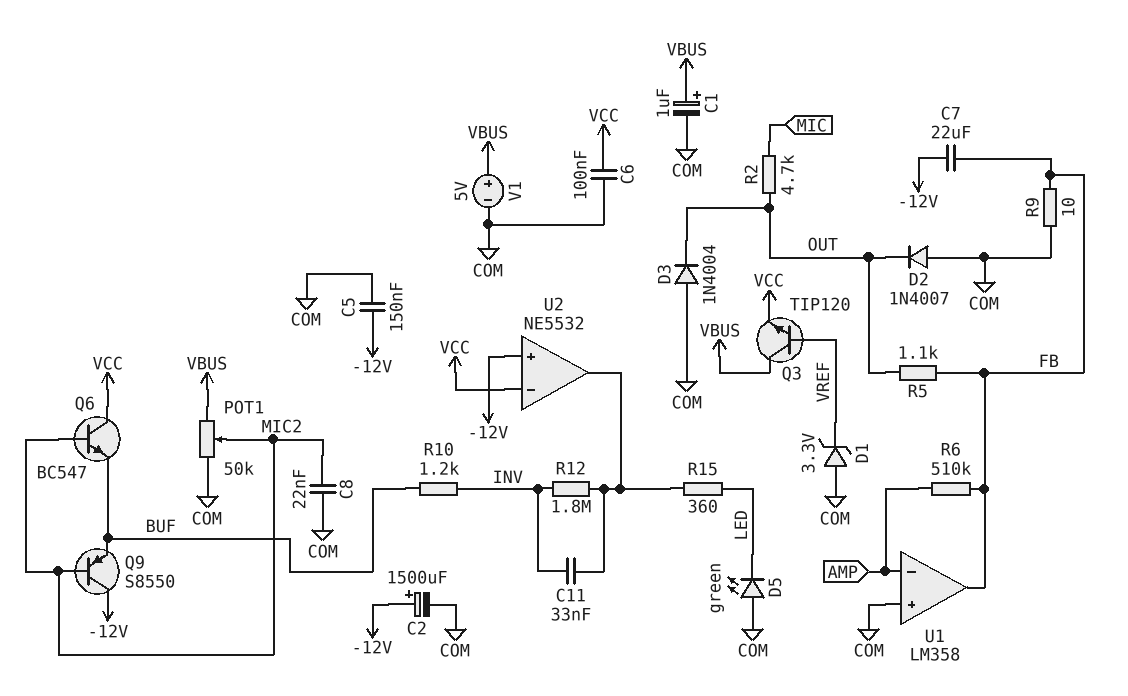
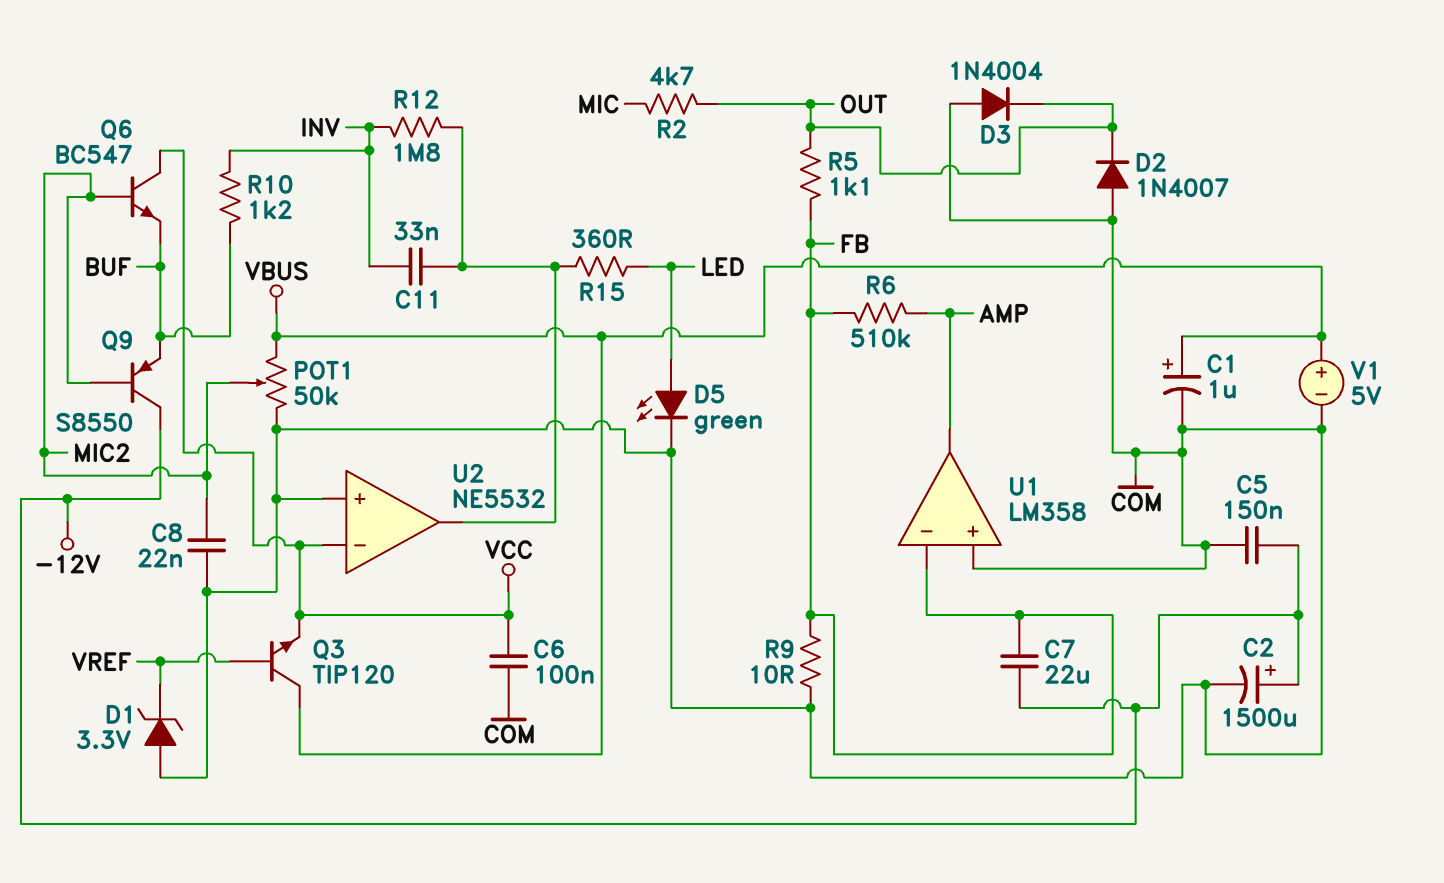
D5: LED green (A COM, K LED) -> LED green (A LED, K COM)
U1 pin in-: AMP -> FB
U1 pin out: FB -> AMP
U2 pin in+: -12V -> COM

